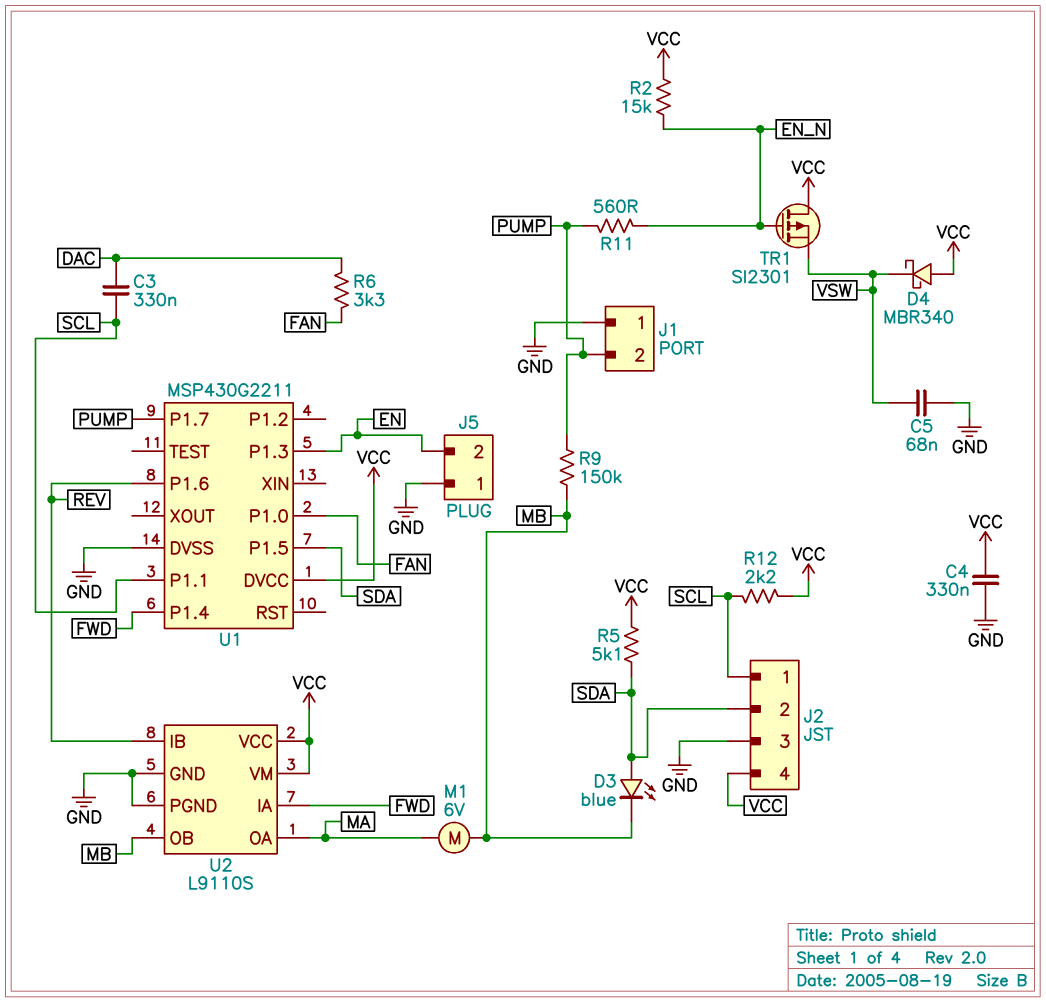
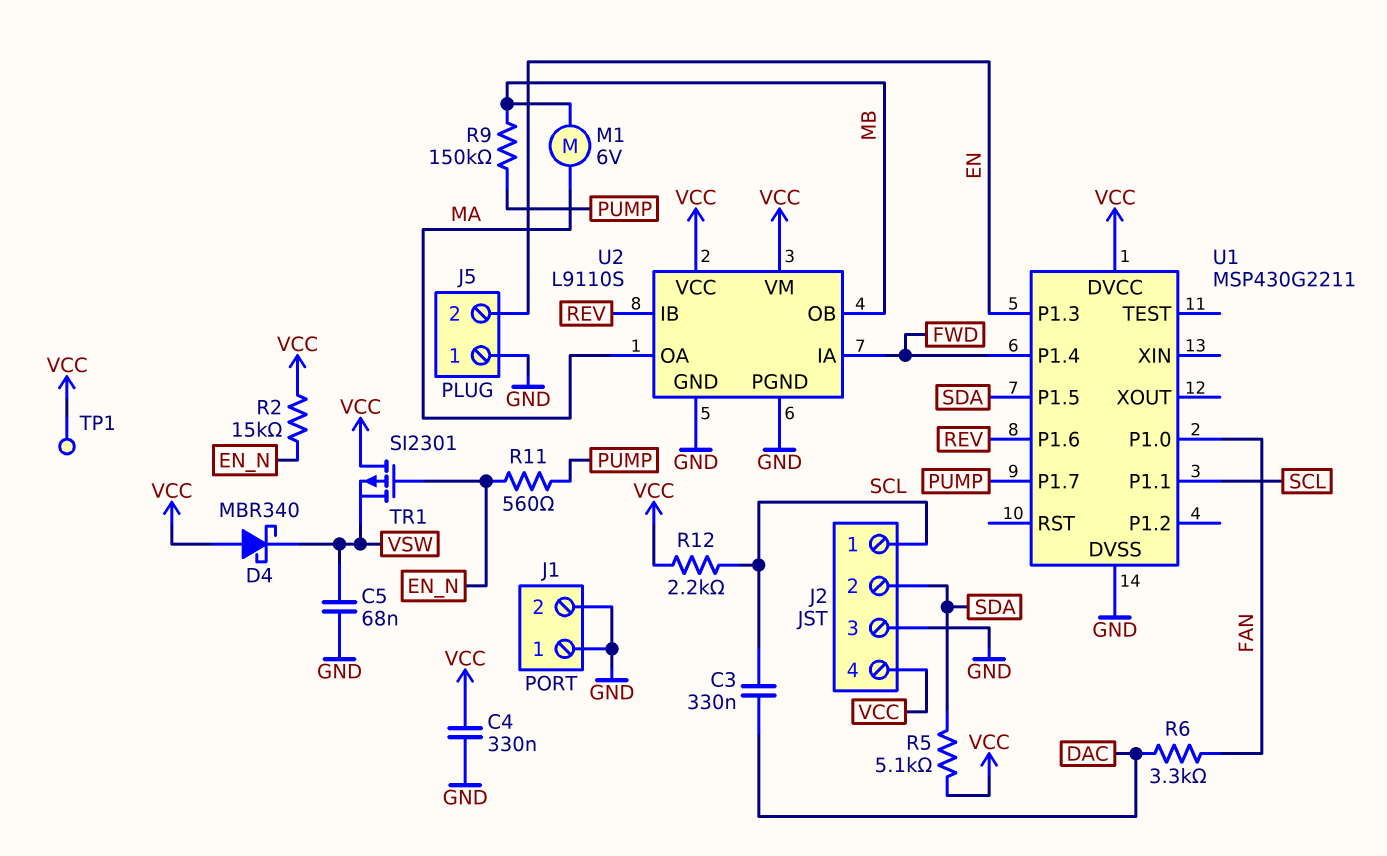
D3: LED blue (A SDA, K MB) -> none
J1 pin 2: PUMP -> GND
TP1: none -> test point (VCC)

